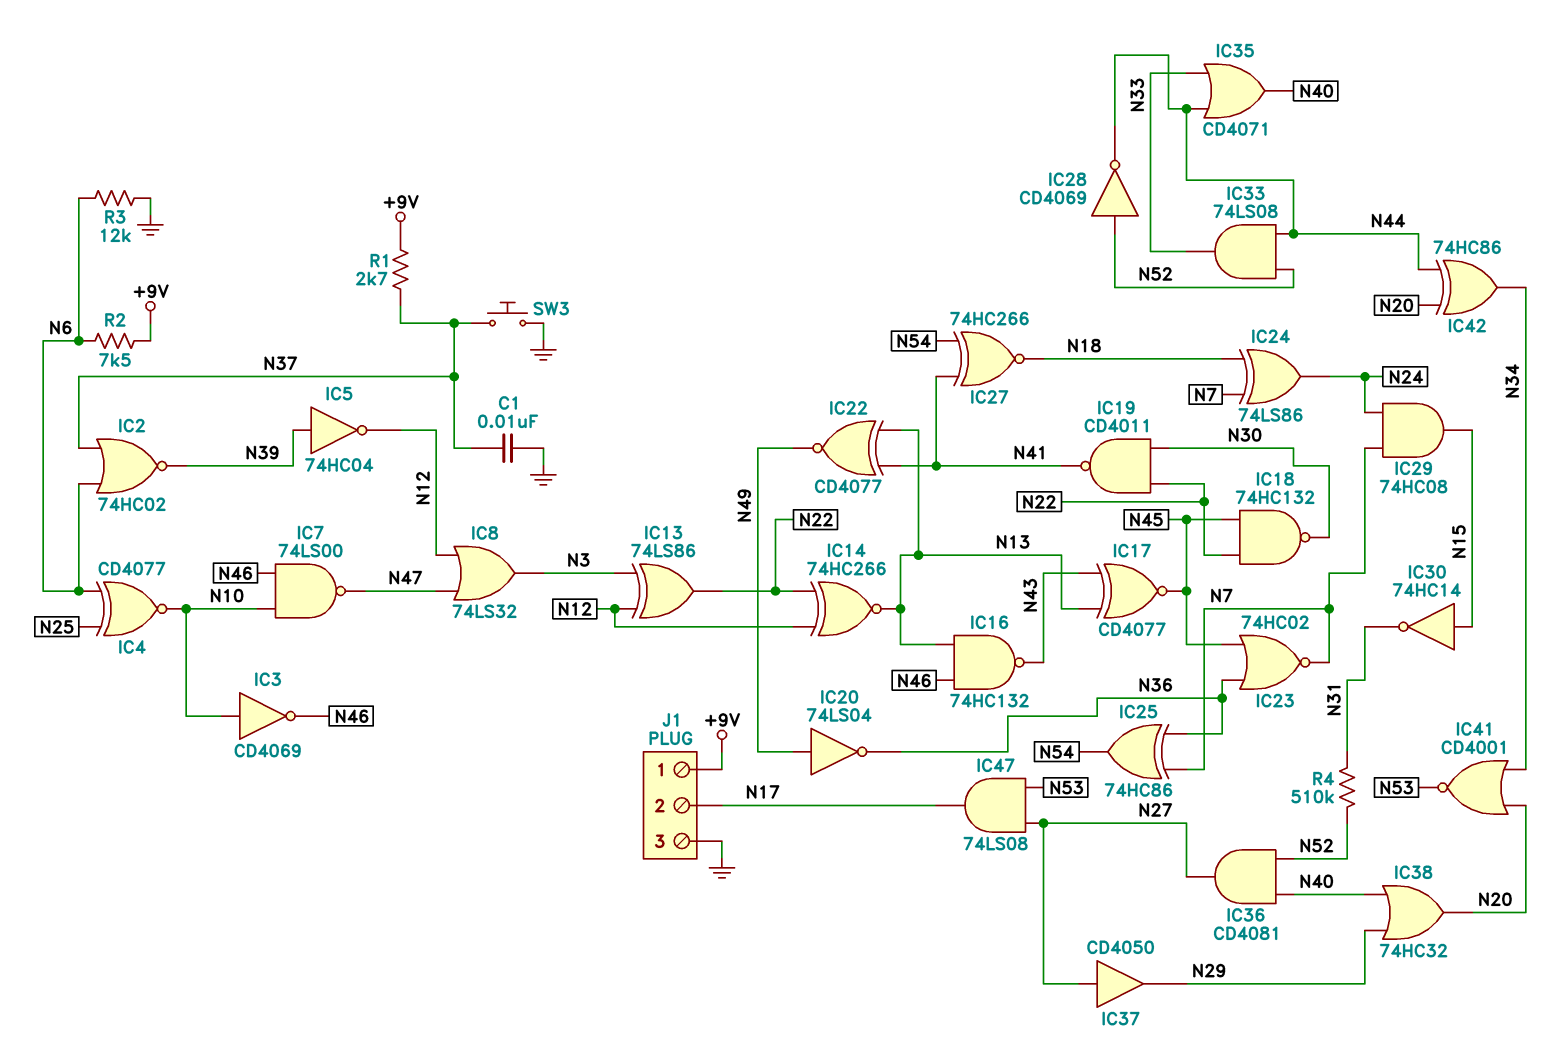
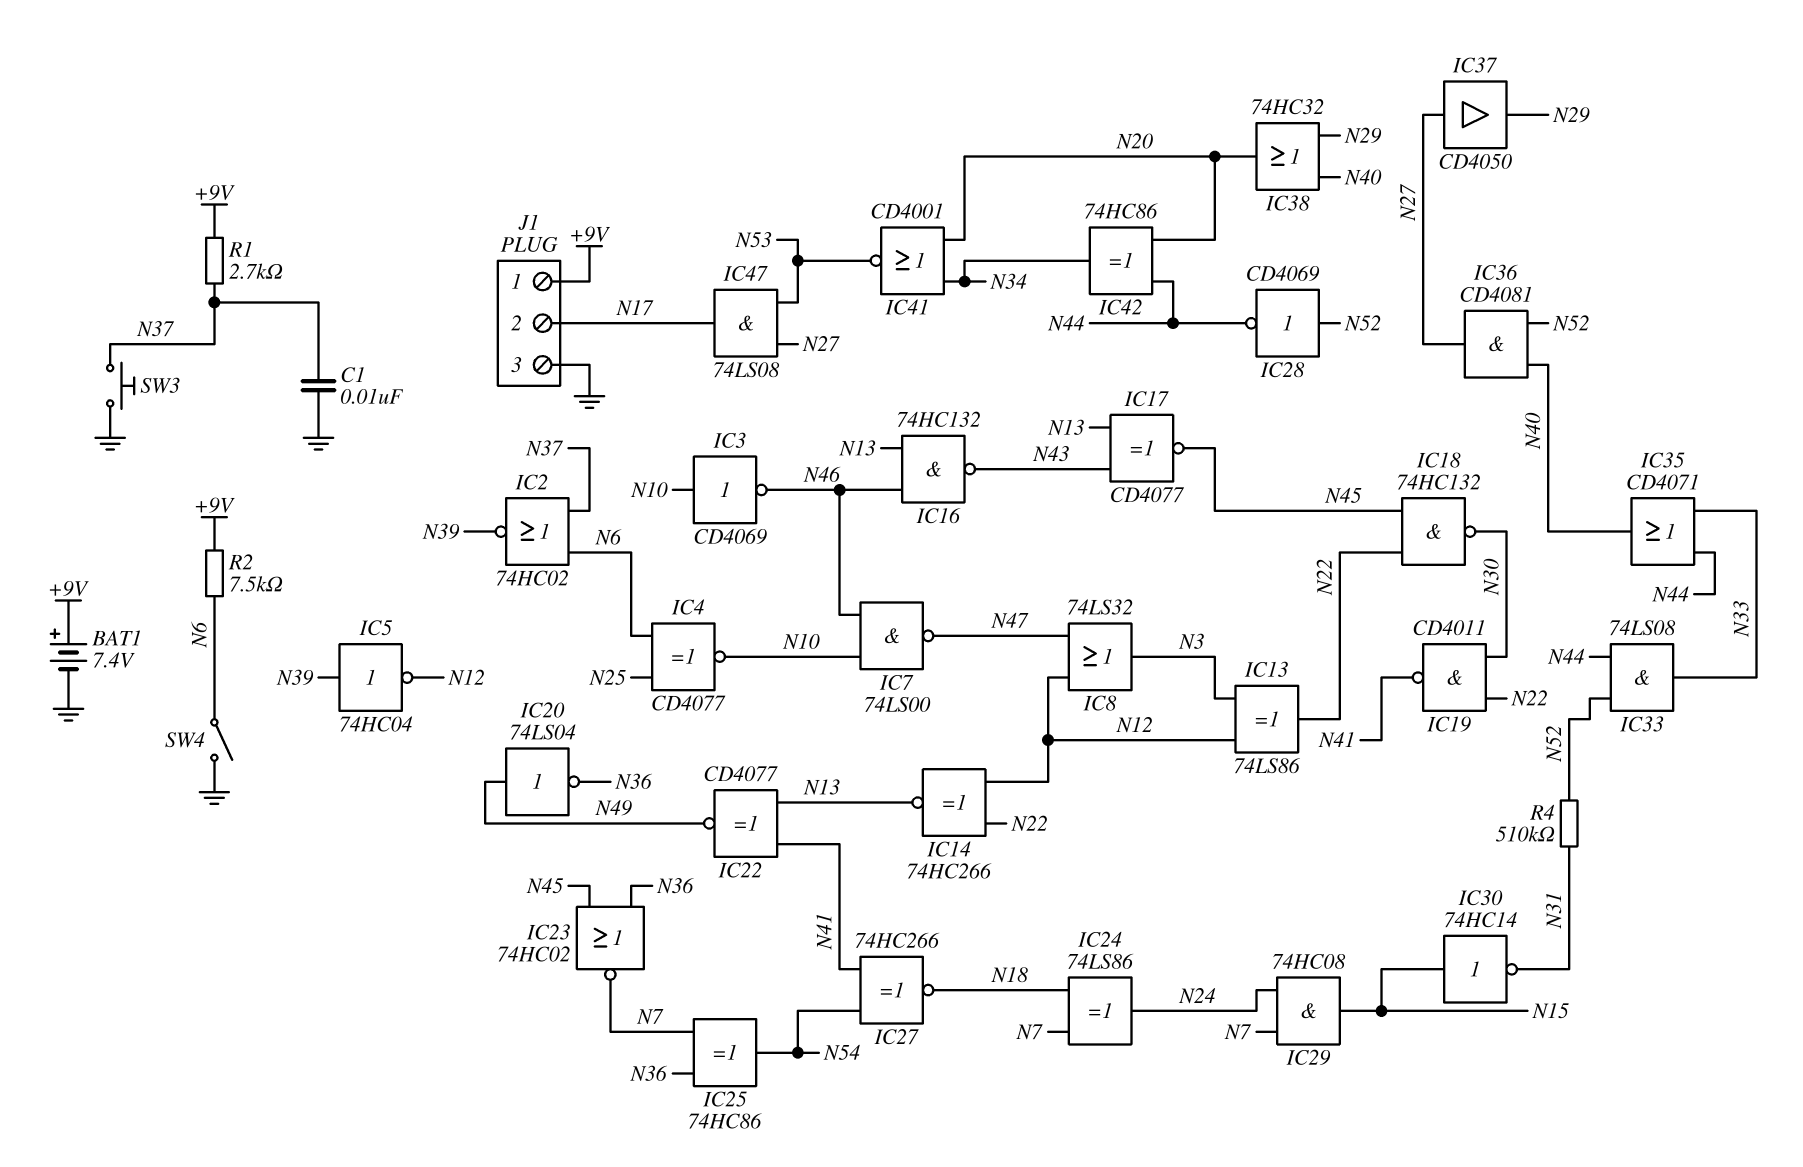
BAT1: none -> 7.4V (plus +9V, minus GND)
R3: 12k (GND, N6) -> none
SW4: none -> switch (GND, N6)

